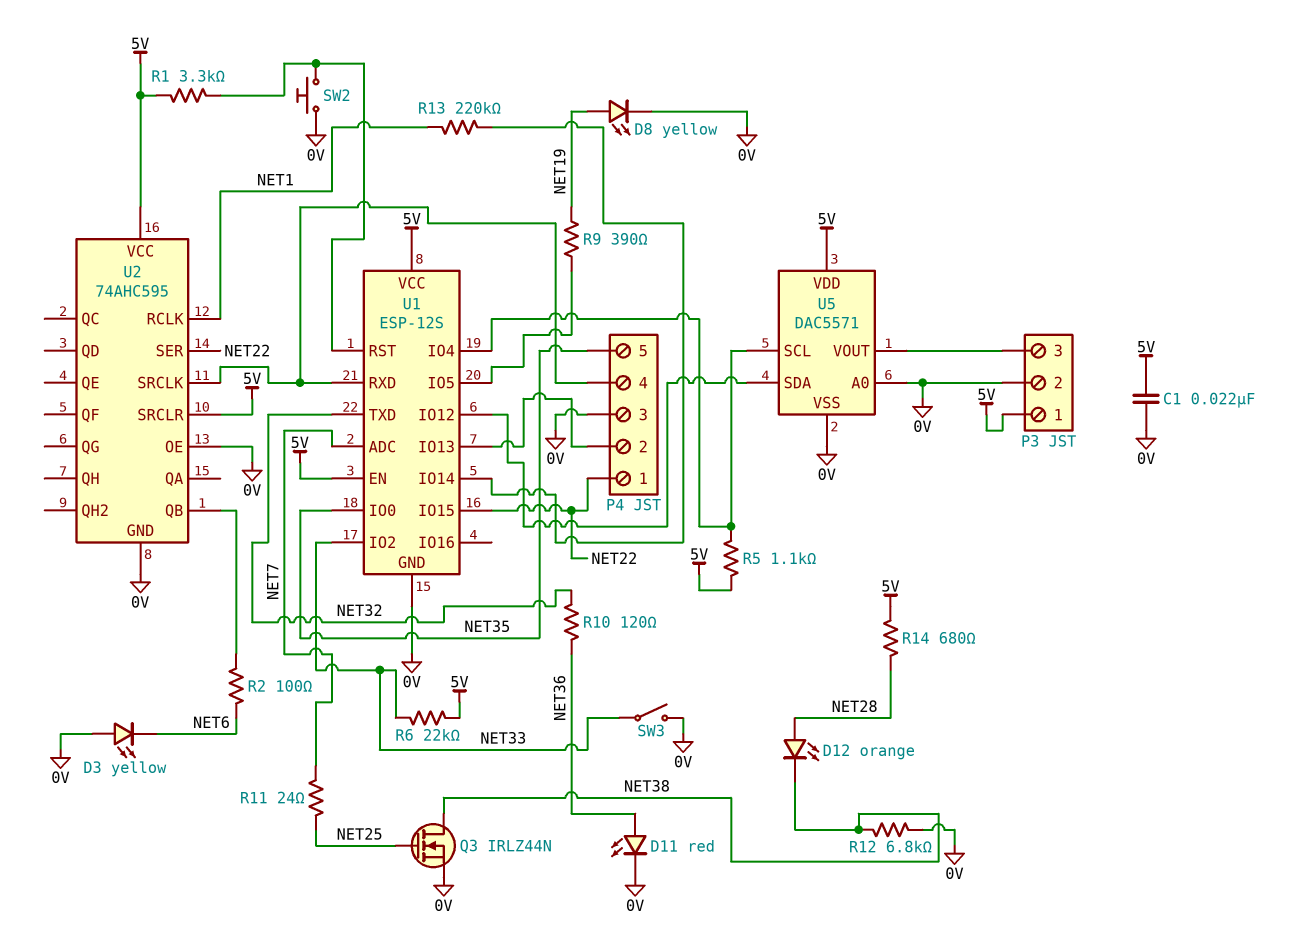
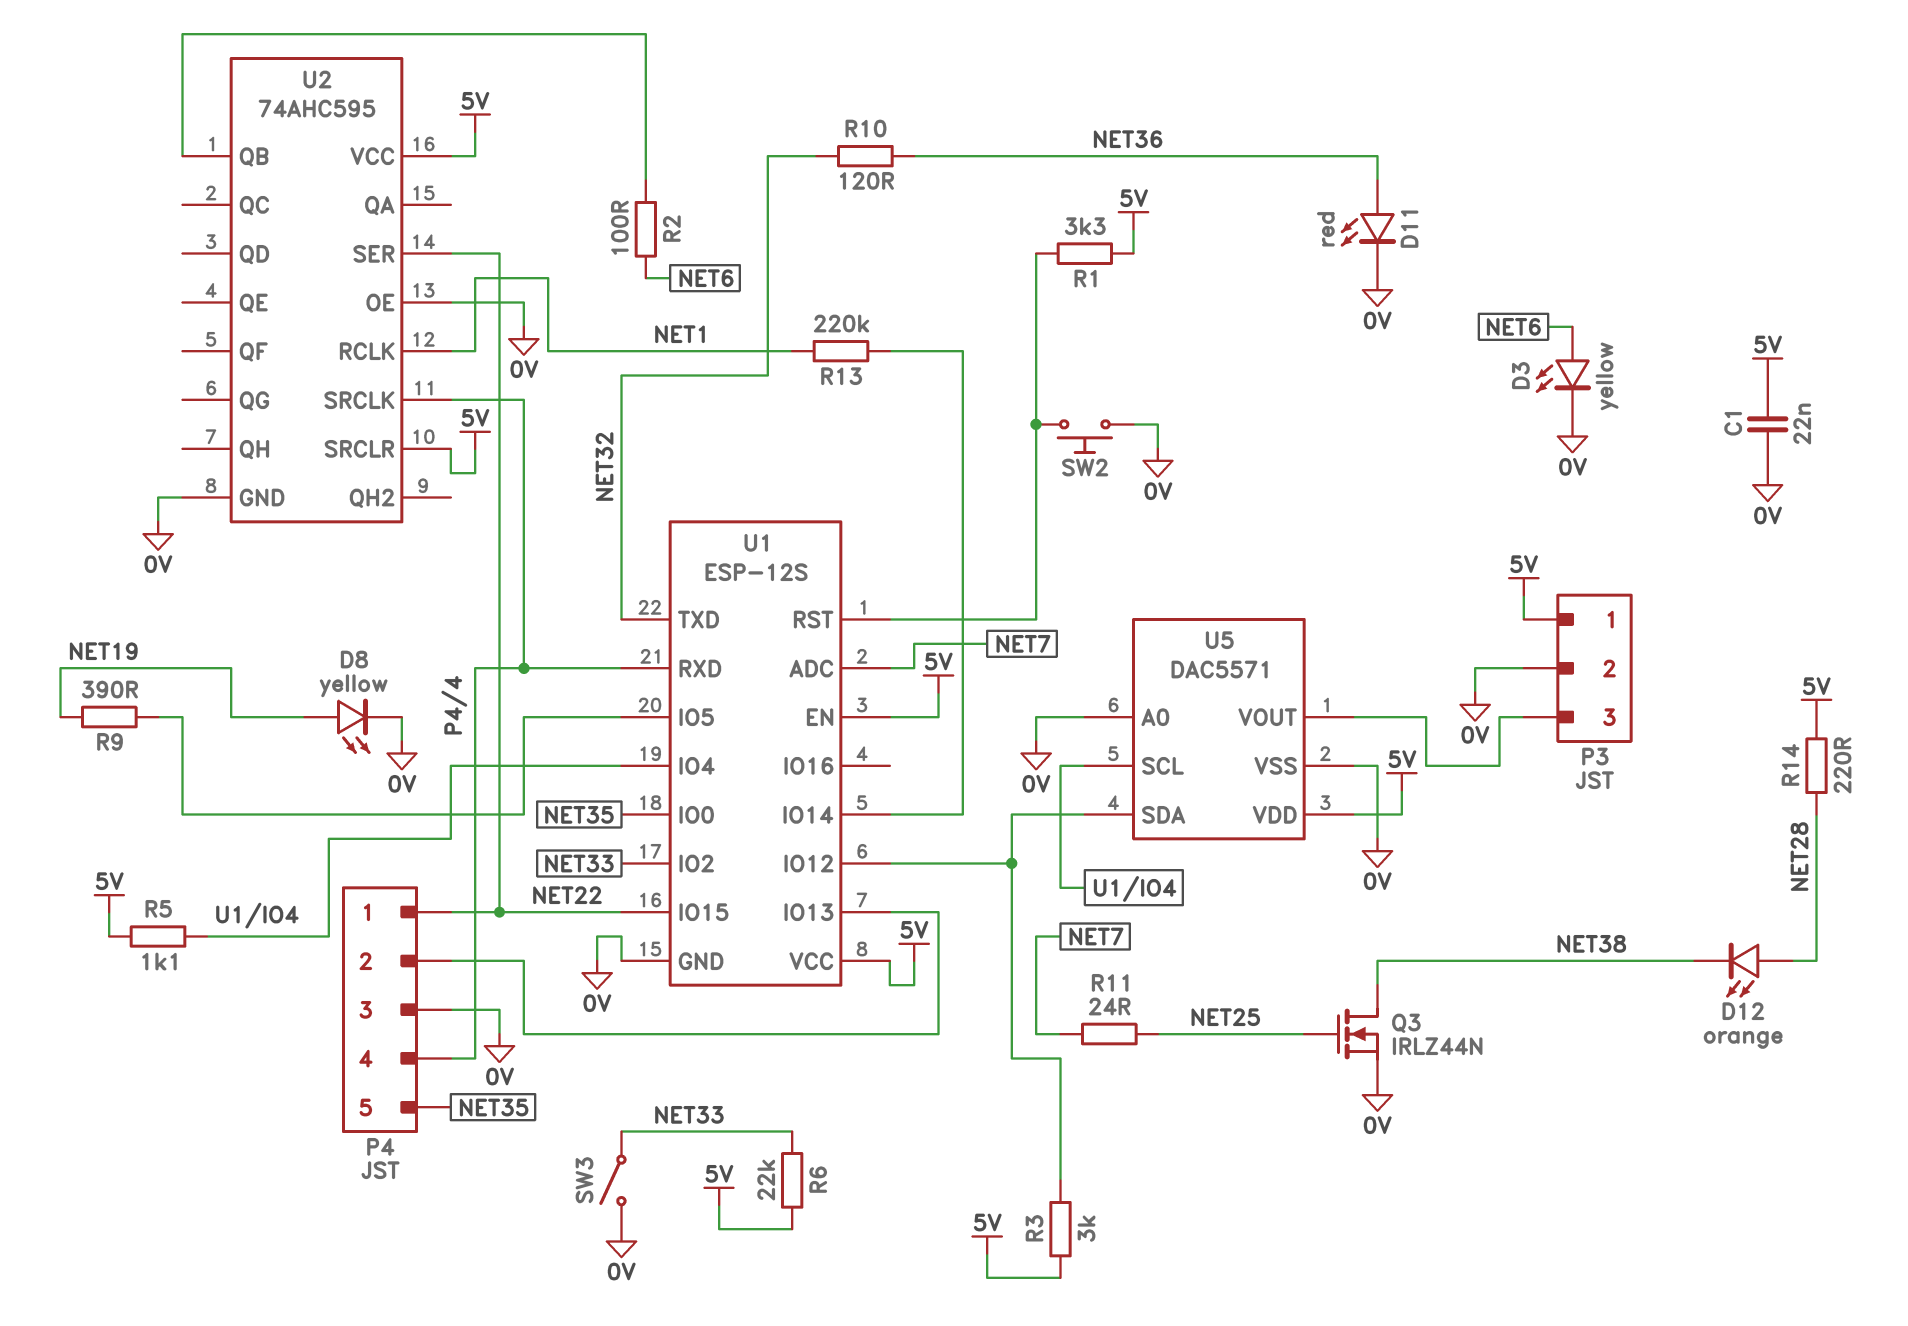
D3: LED yellow (A 0V, K NET6) -> LED yellow (A NET6, K 0V)
R3: none -> 3k (5V, U1/IO12)
R12: 6.8k (0V, NET38) -> none
R14: 680 (5V, NET28) -> 220 (5V, NET28)

